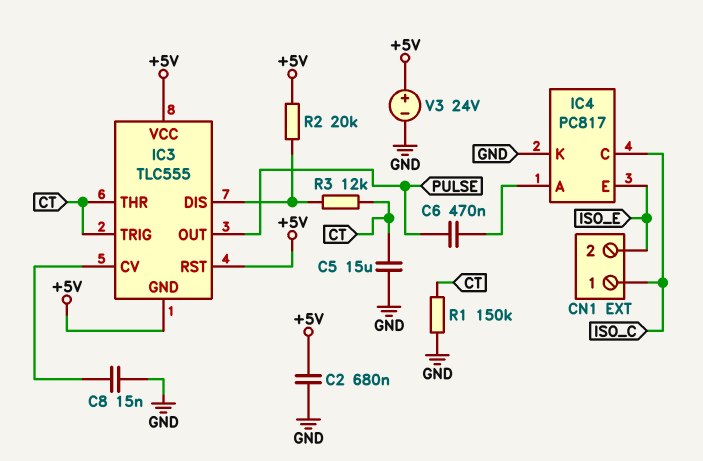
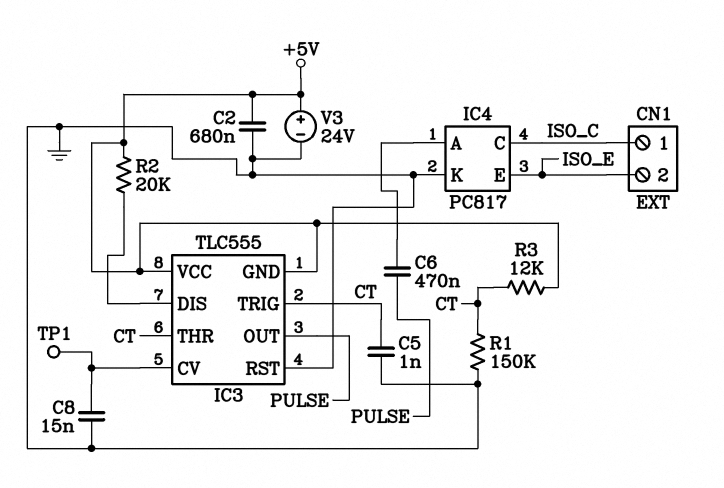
C5: 15uF (CT, GND) -> 1nF (CT, GND)
IC3 pin RST: +5V -> GND
R3: 12k (CT, IC3/DIS) -> 12k (+5V, CT)
TP1: none -> test point (IC3/CV)

